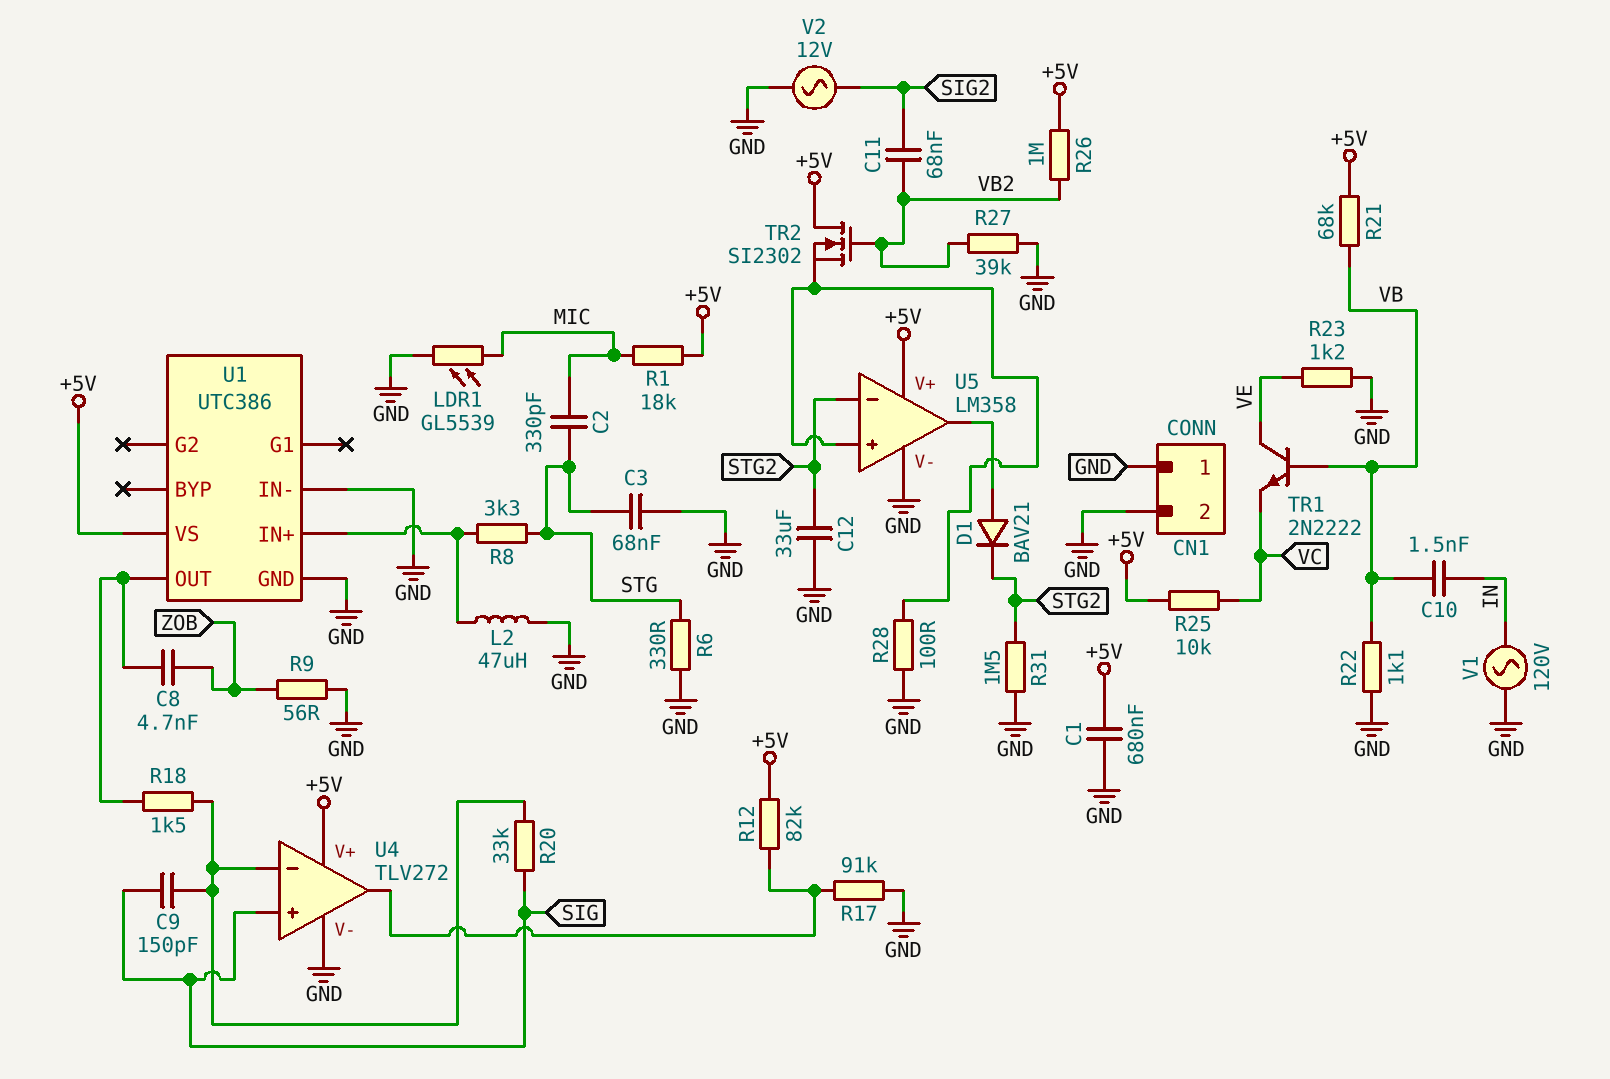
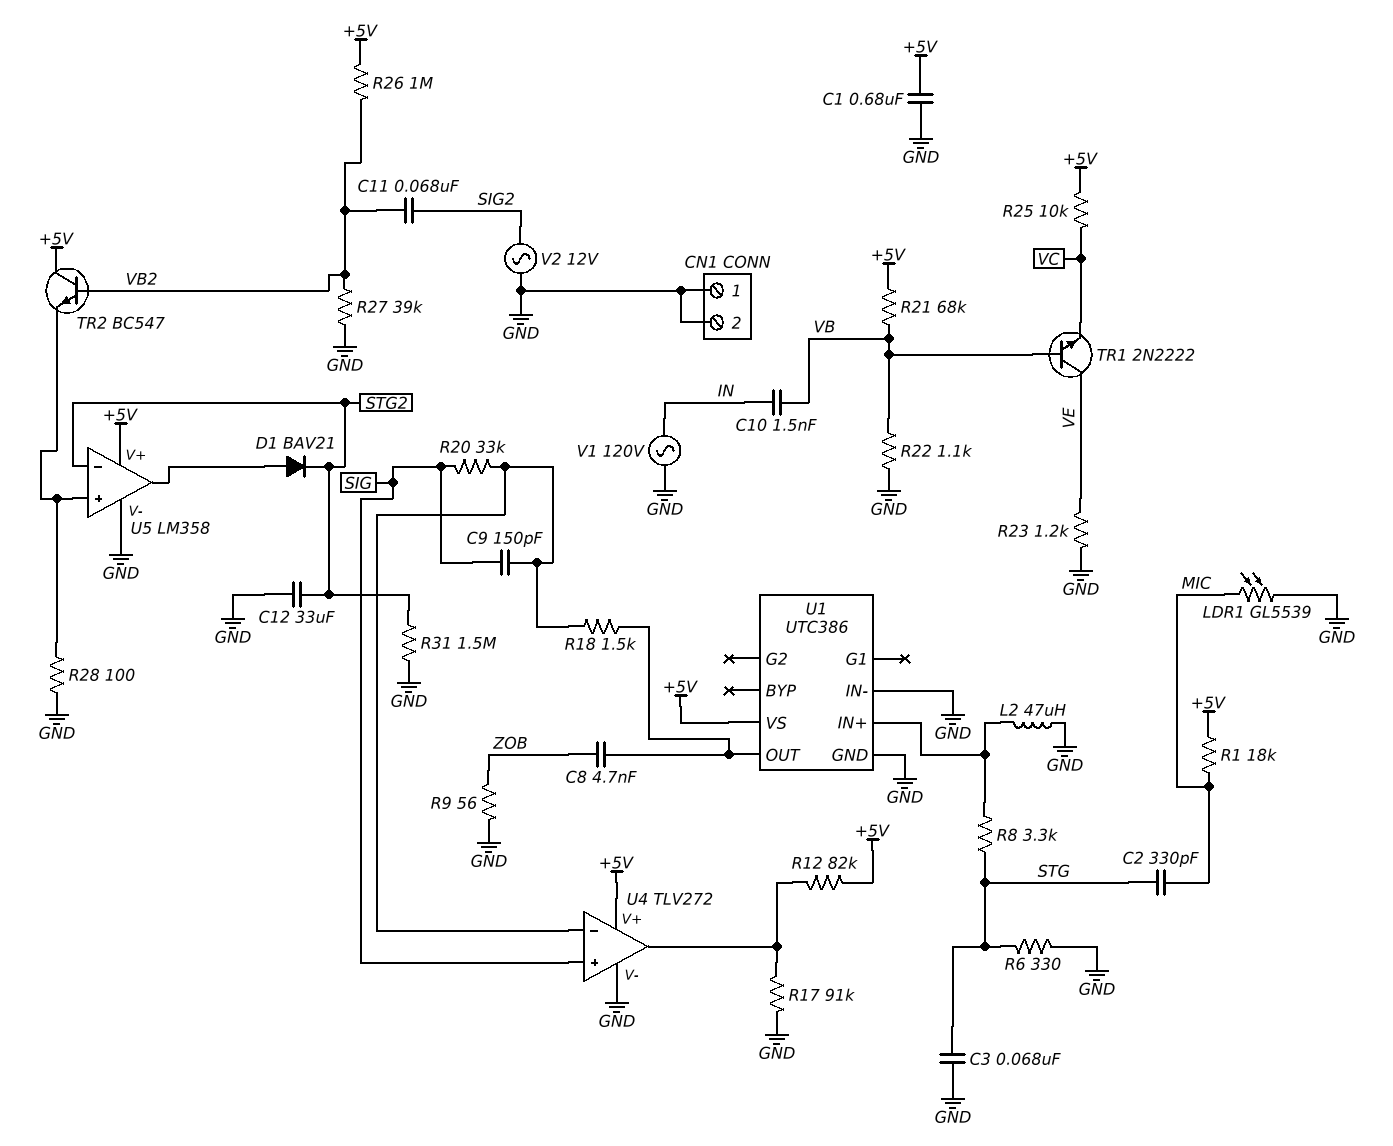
TR2: NMOS SI2302 (G VB2, D +5V, S U5/in+) -> NPN BC547 (B VB2, C +5V, E U5/in+)

